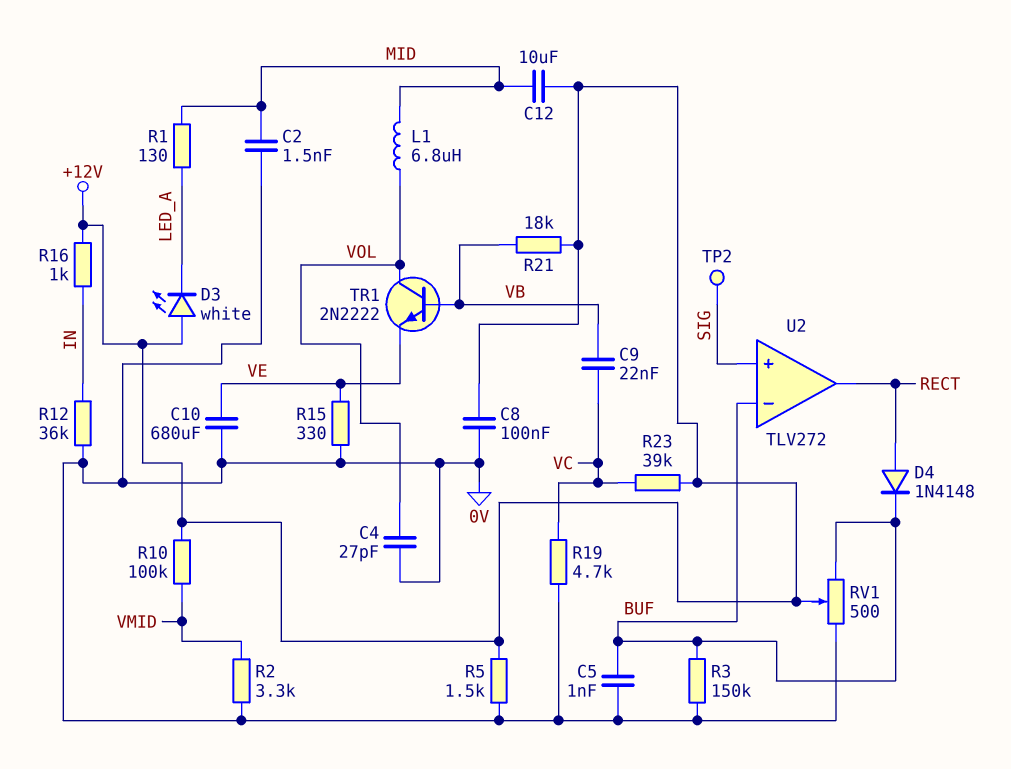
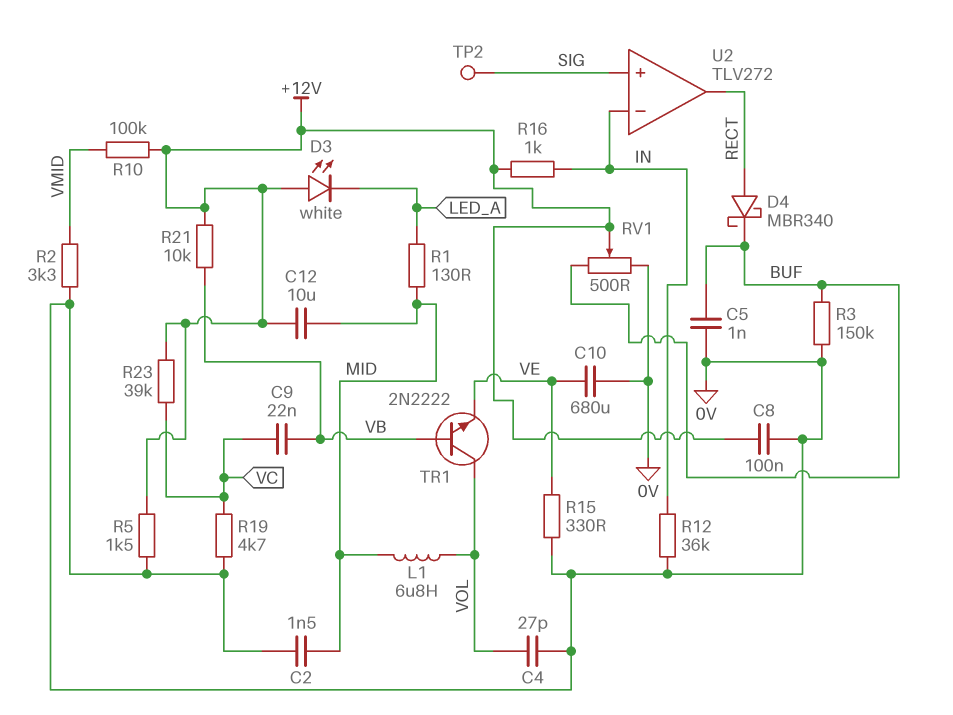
D4: diode 1N4148 (A RECT, K BUF) -> schottky MBR340 (A RECT, K BUF)
R21: 18k (+12V, VB) -> 10k (+12V, VB)
U2 pin in-: BUF -> IN

